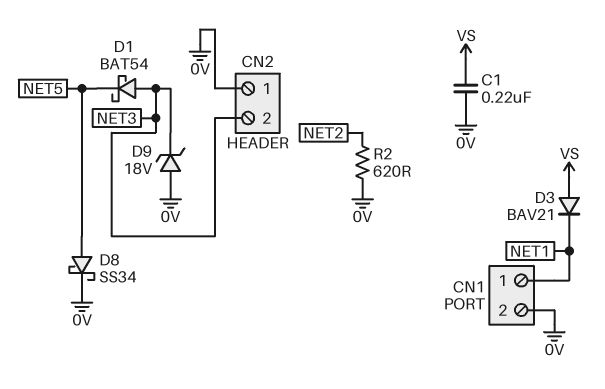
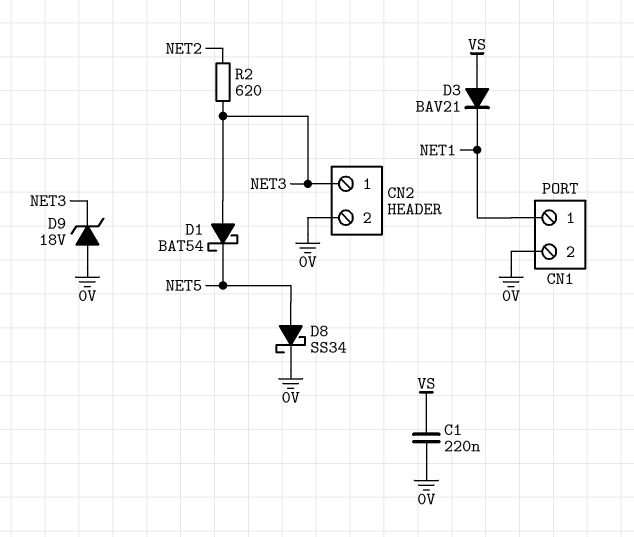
CN2 pin 1: 0V -> NET3
CN2 pin 2: NET3 -> 0V
R2: 620 (0V, NET2) -> 620 (NET2, NET3)

